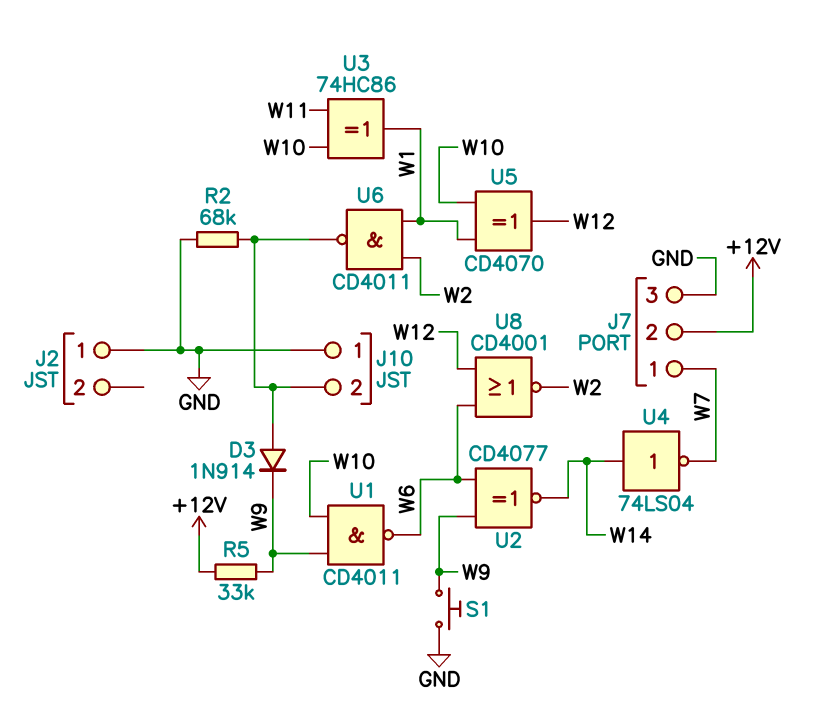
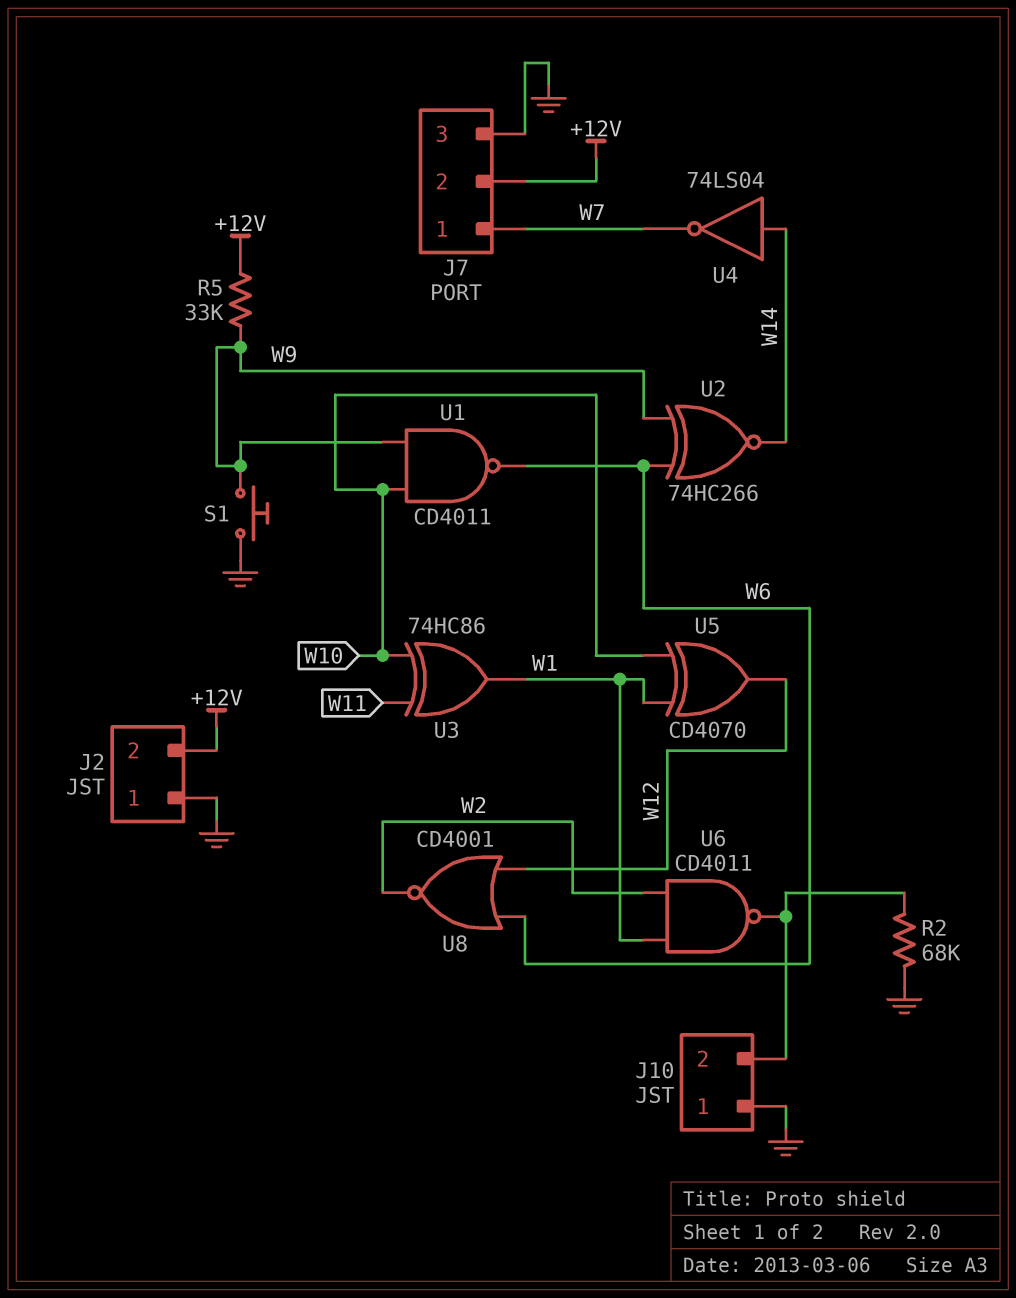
D3: diode 1N914 (A J10/2, K W9) -> none
J2 pin 2: none -> +12V
U2: XNOR CD4077 (in W6, in W9, out W14) -> XNOR 74HC266 (in W6, in W9, out W14)

